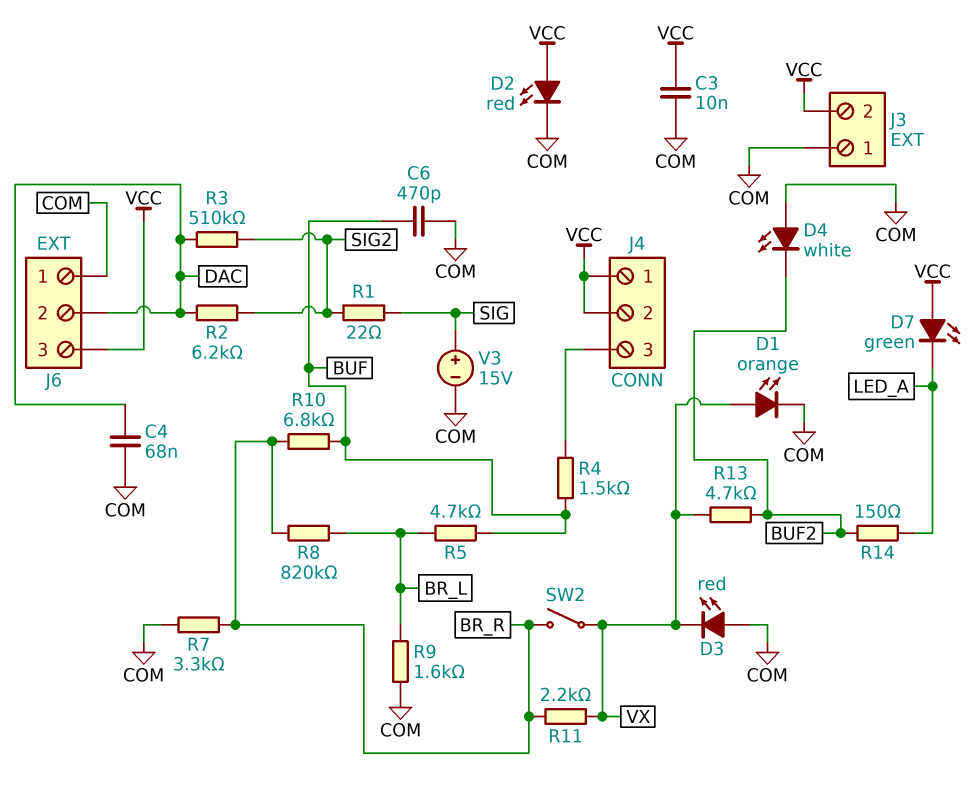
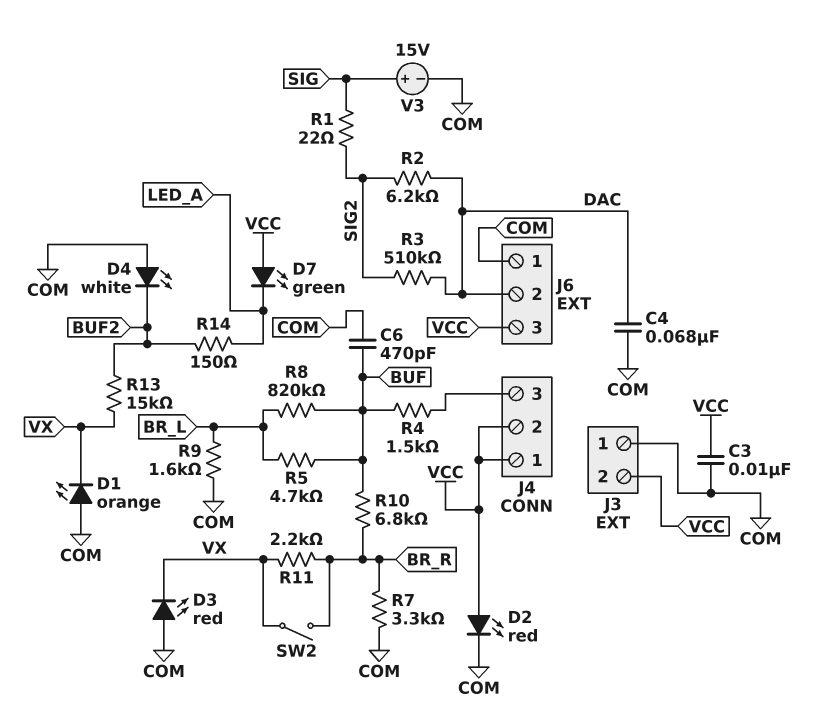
D1: LED orange (A VX, K COM) -> LED orange (A COM, K VX)
R8: 820k (BR_L, BR_R) -> 820k (BR_L, BUF)
R13: 4.7k (BUF2, VX) -> 15k (BUF2, VX)

